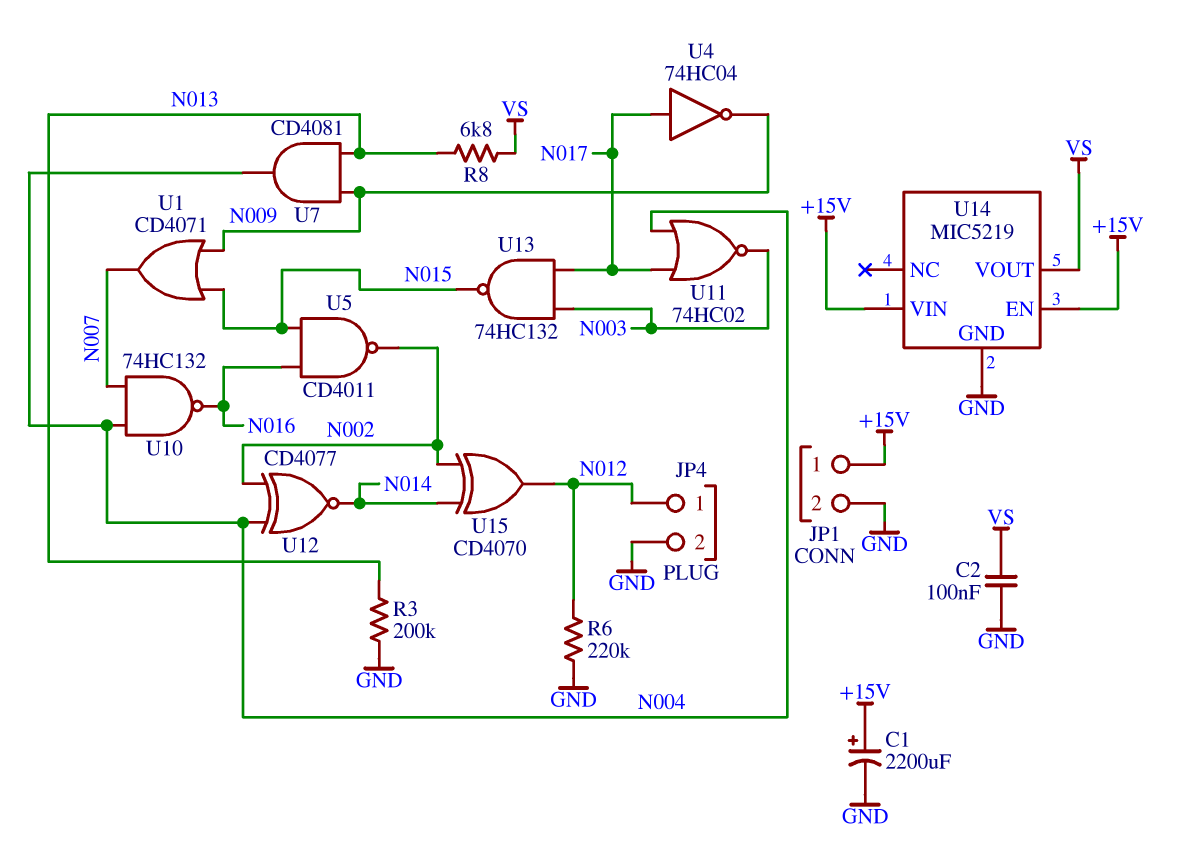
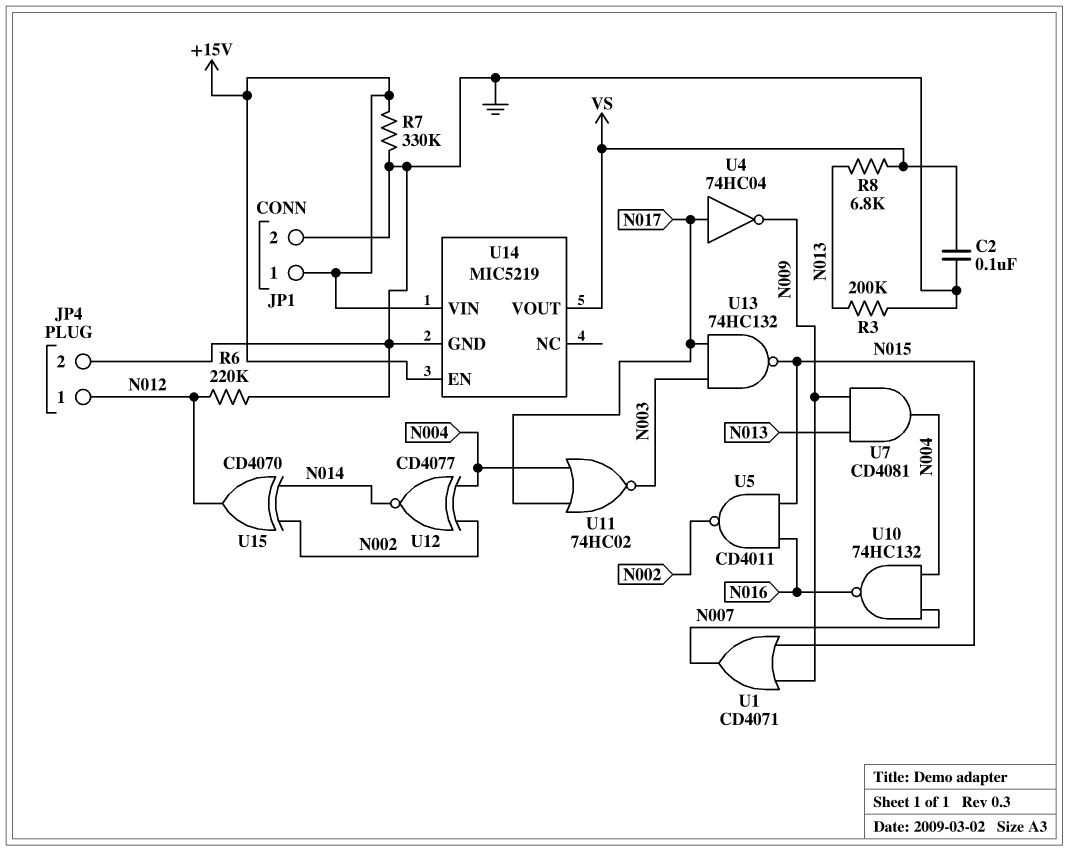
C1: 2200uF (plus +15V, minus GND) -> none
R7: none -> 330k (+15V, GND)

